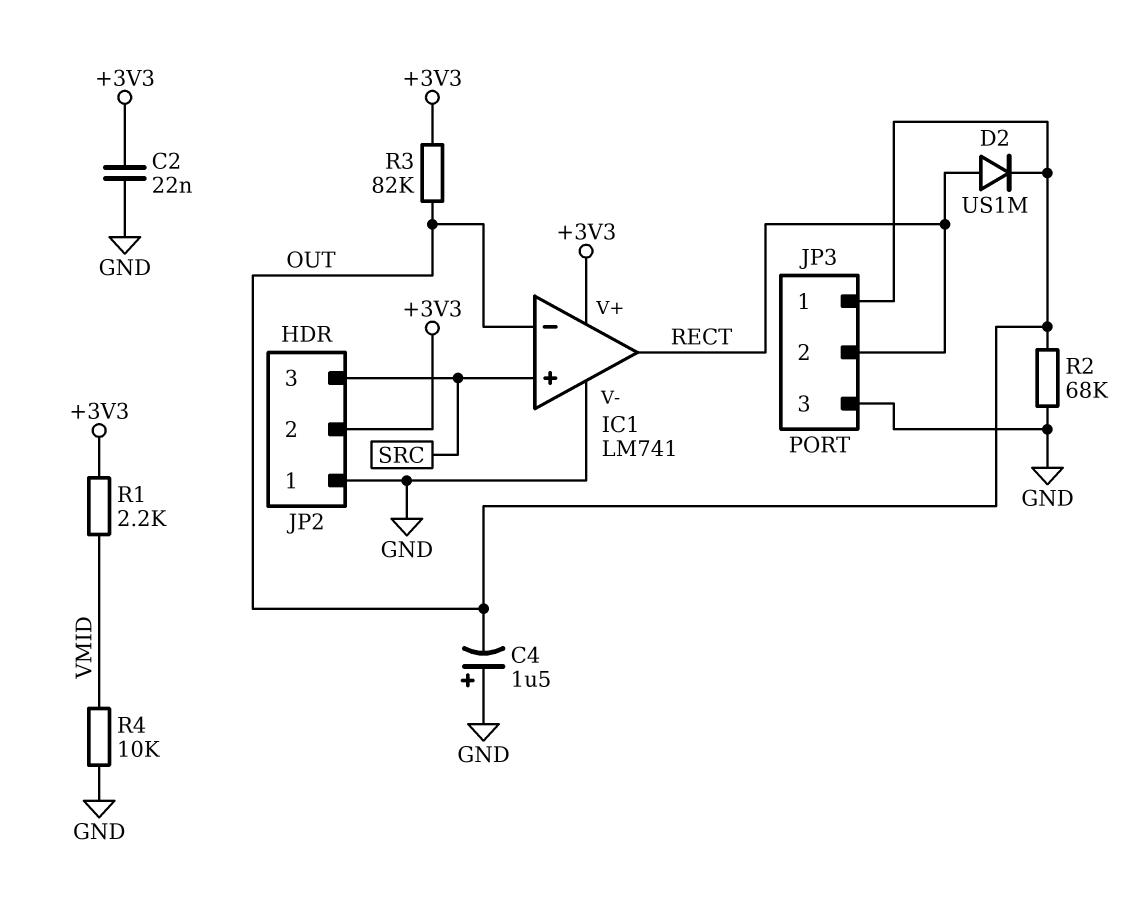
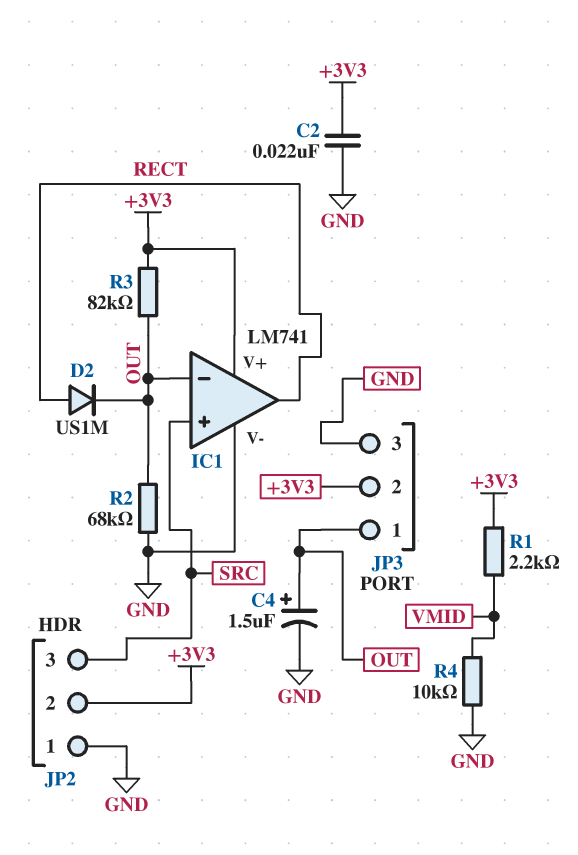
C4: 1.5uF (plus GND, minus OUT) -> 1.5uF (plus OUT, minus GND)
JP3 pin 2: RECT -> +3V3

